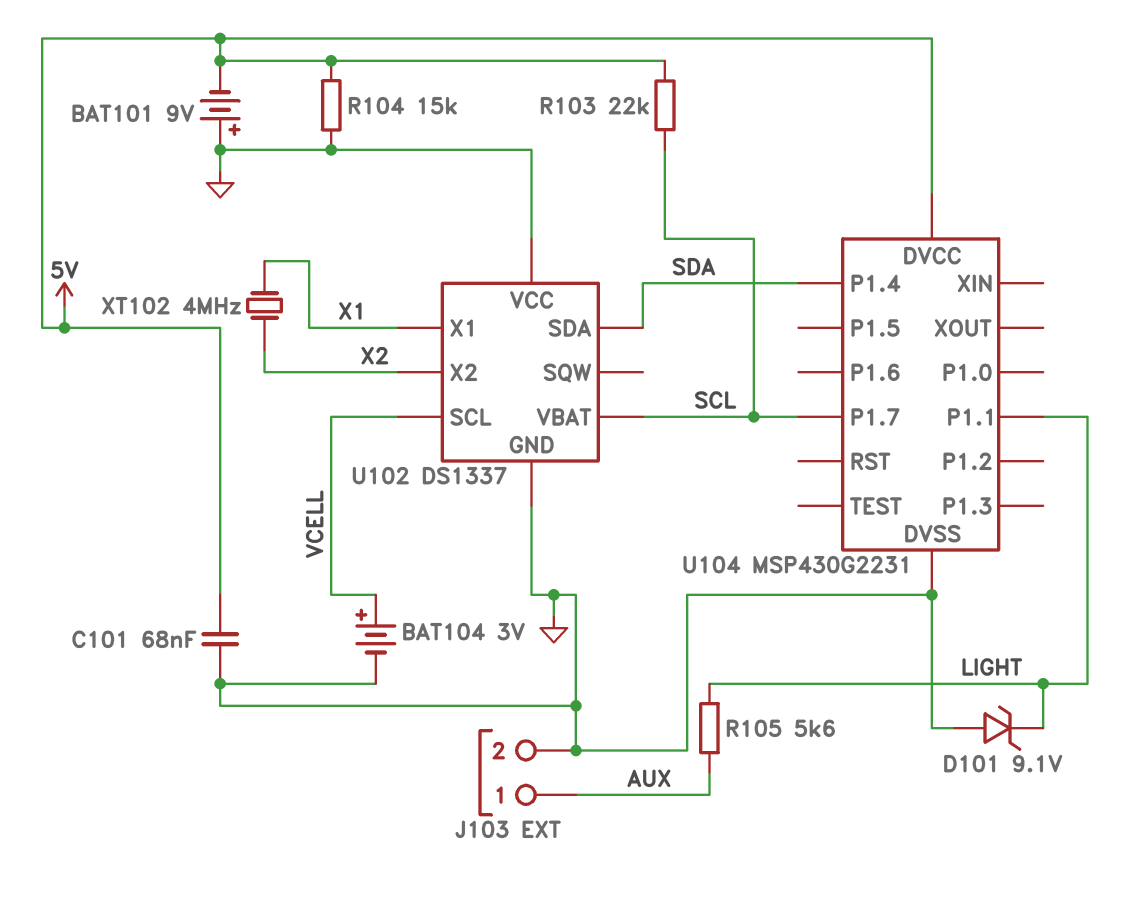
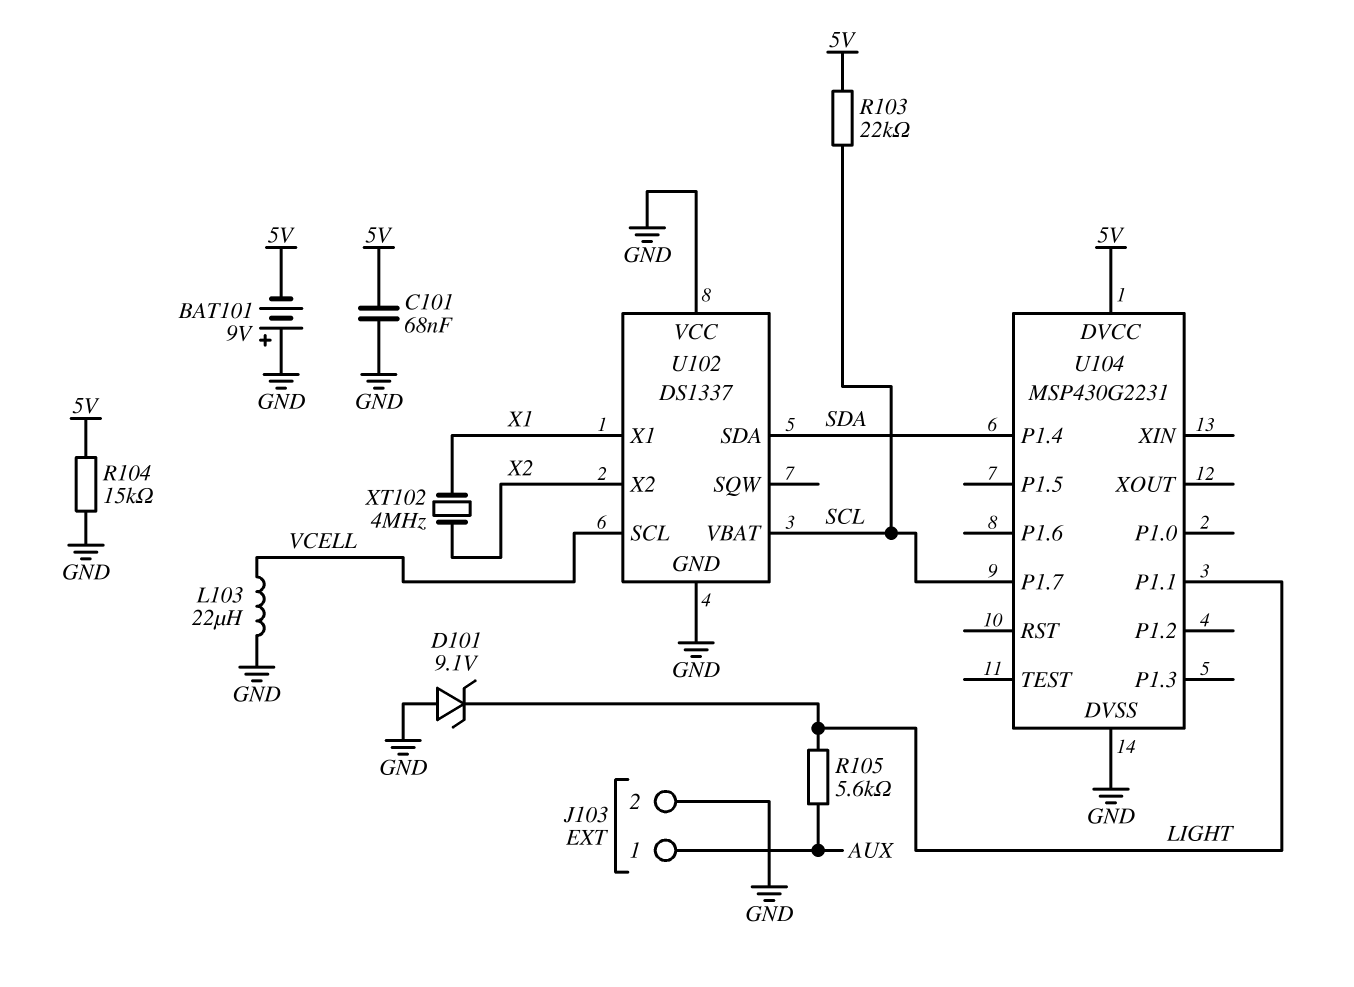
BAT104: 3V (plus VCELL, minus GND) -> none
L103: none -> 22uH (GND, VCELL)

